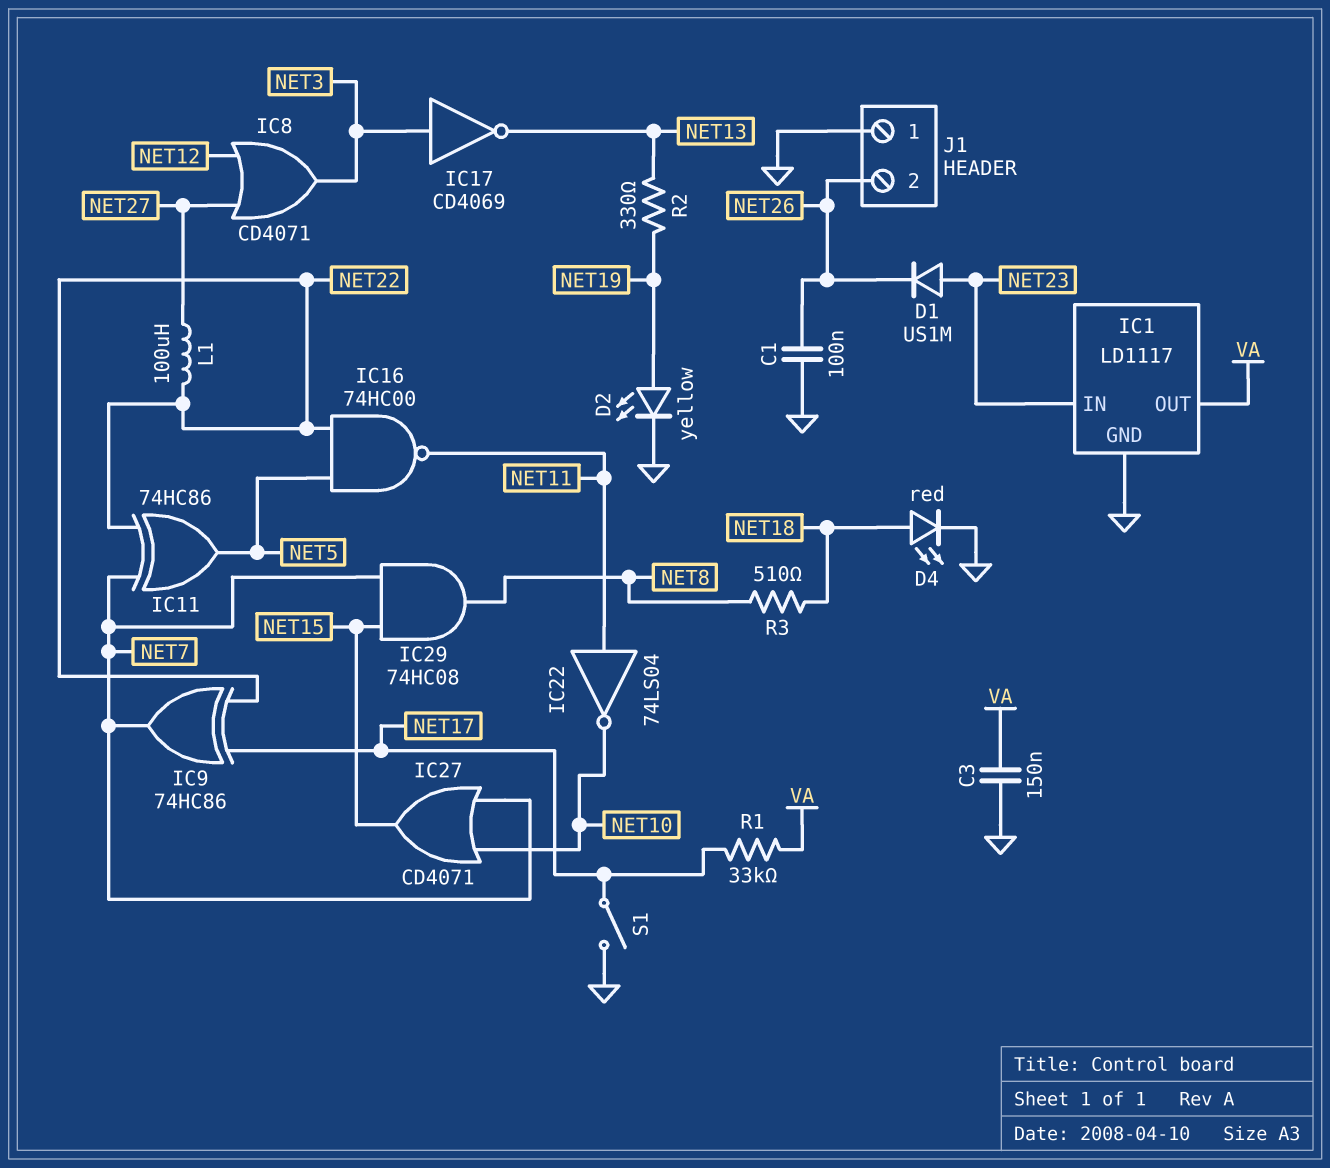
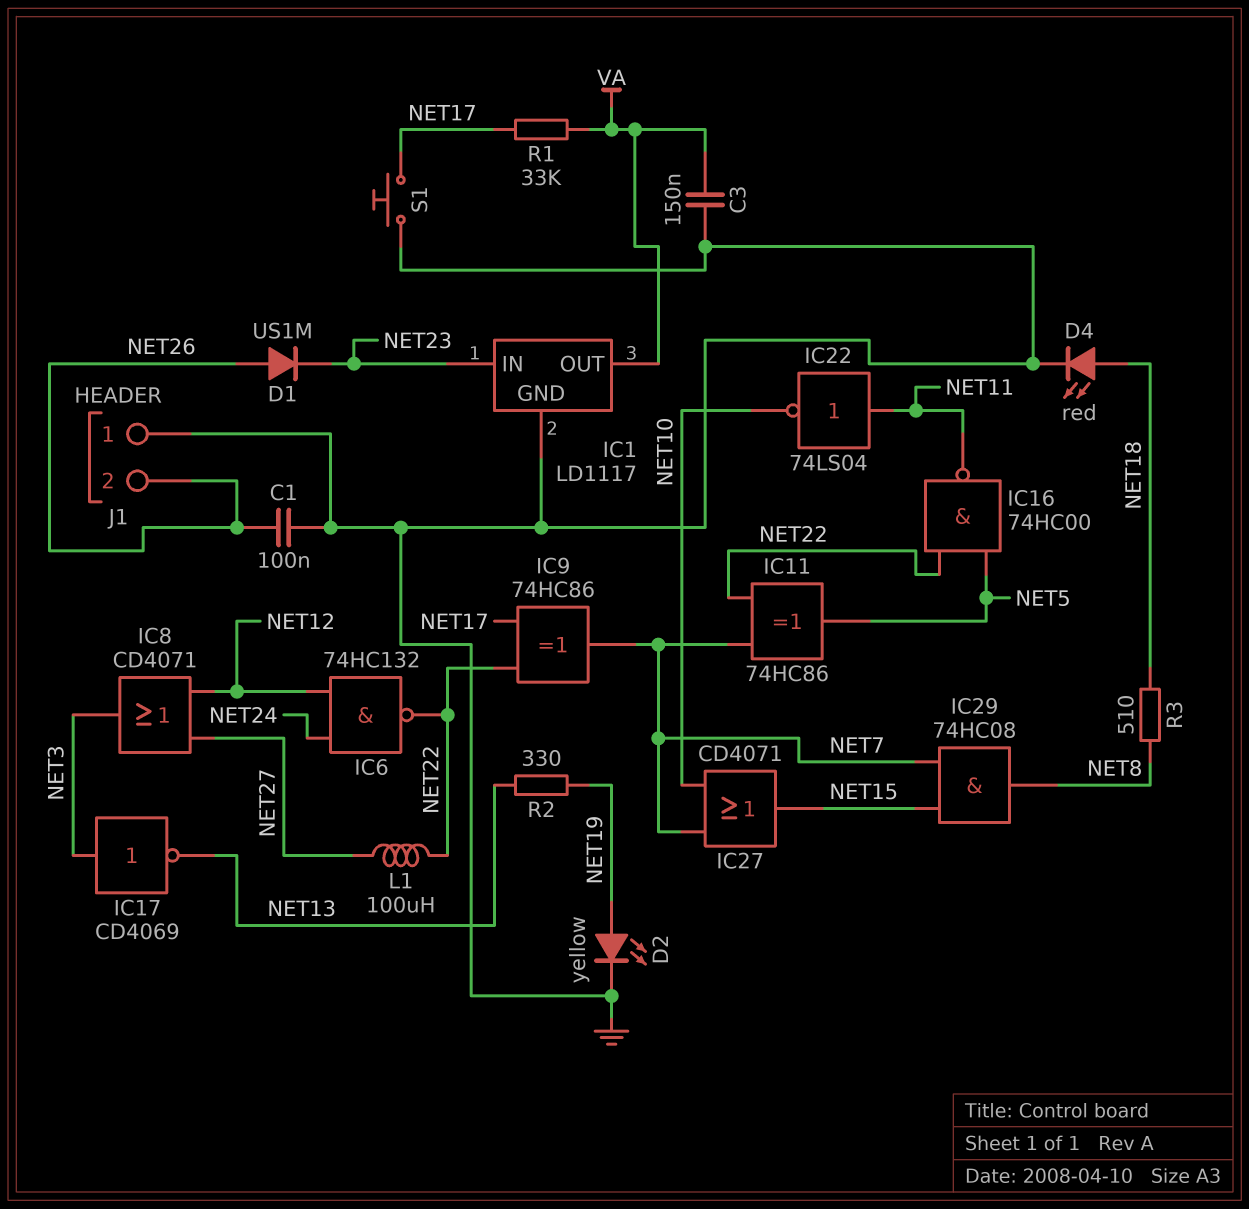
D1: diode US1M (A NET23, K NET26) -> diode US1M (A NET26, K NET23)
IC6: none -> NAND 74HC132 (in NET12, in NET24, out NET22)
S1: switch (GND, NET17) -> button (GND, NET17)

